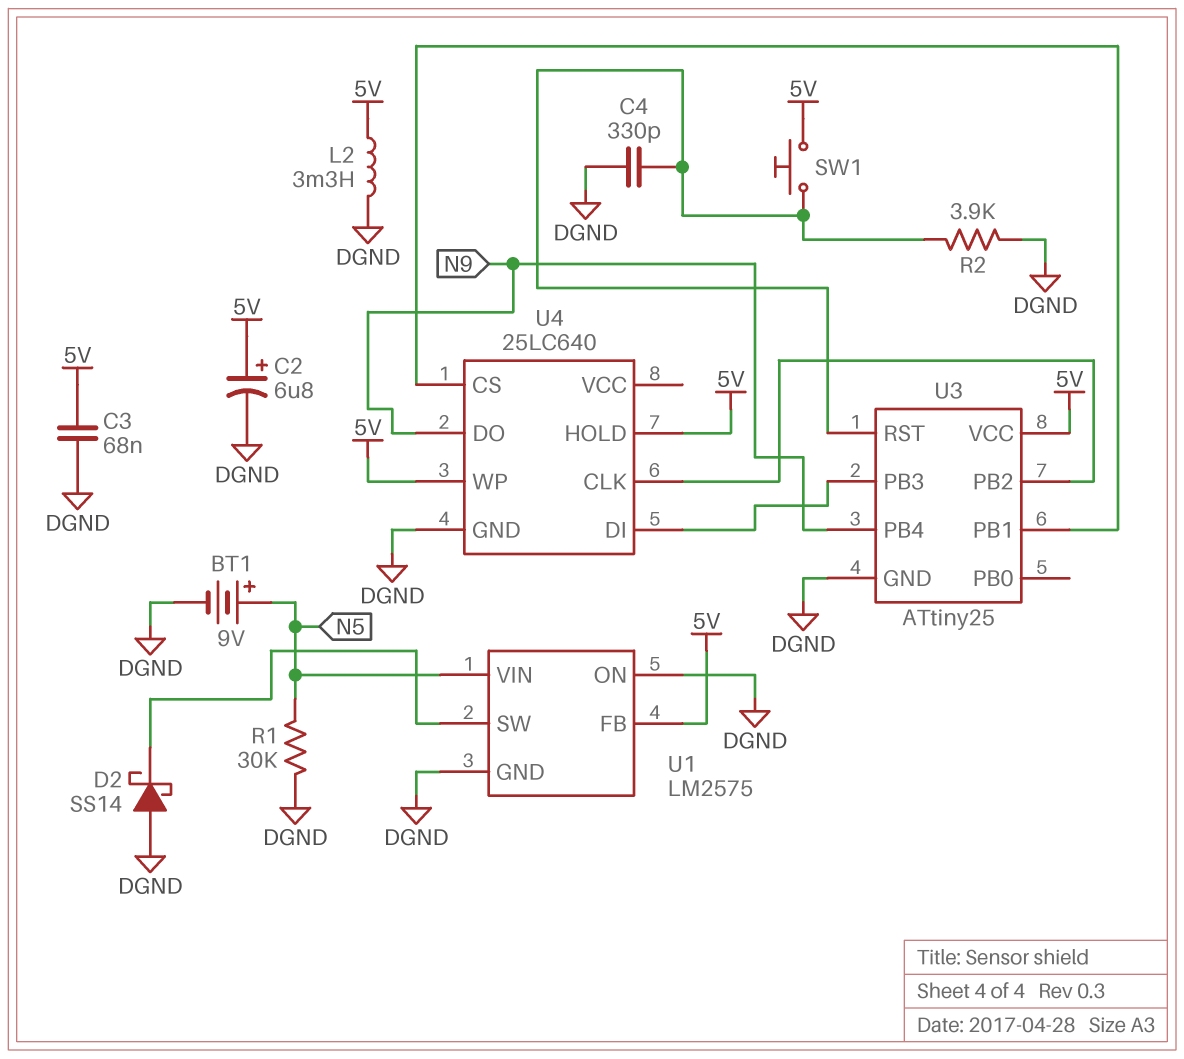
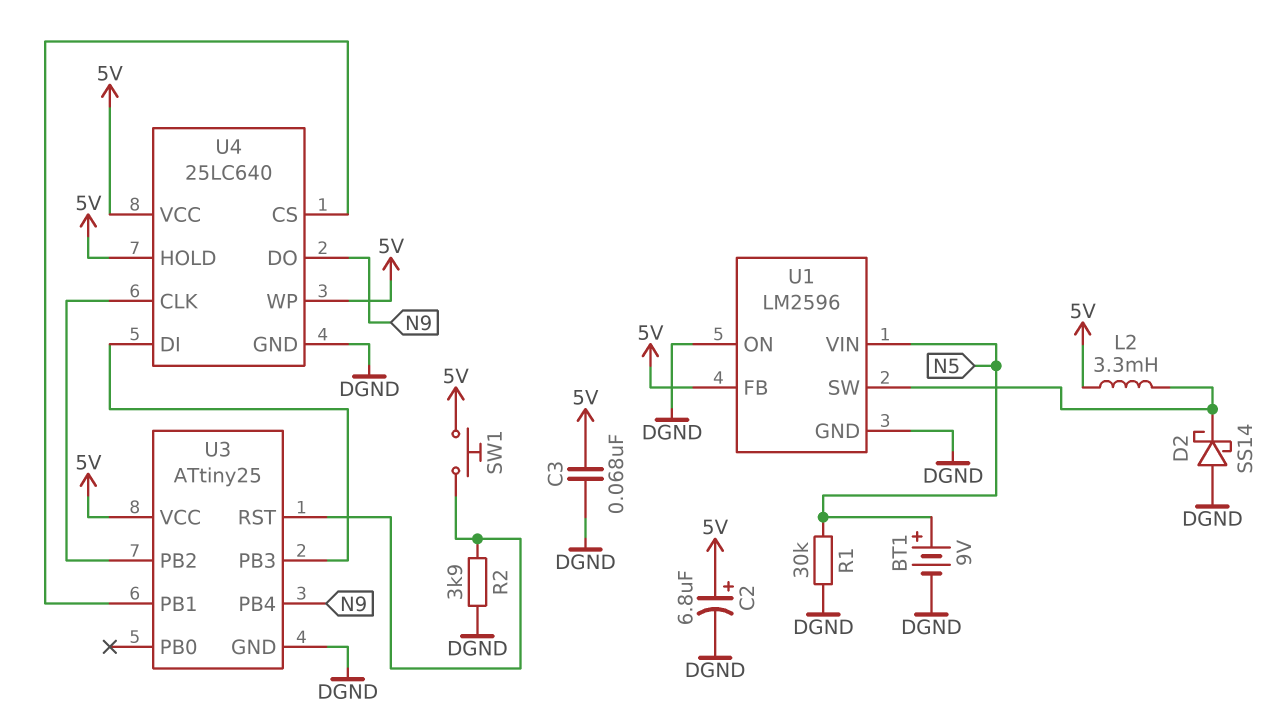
C4: 330pF (DGND, U3/RST) -> none
L2: 3.3mH (5V, DGND) -> 3.3mH (5V, U1/SW)
U1: LM2575 -> LM2596
U4 pin VCC: none -> 5V

